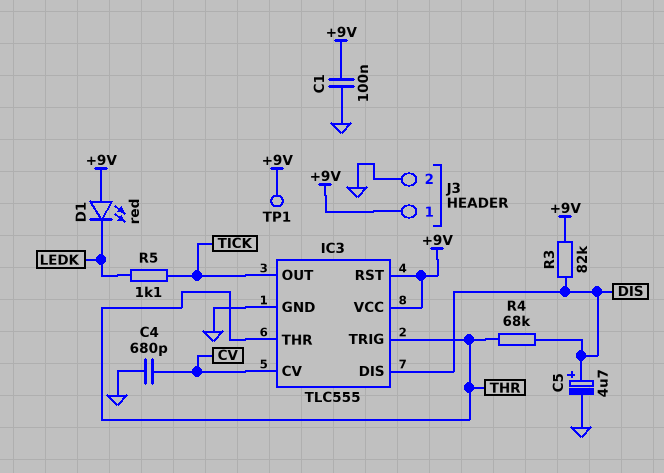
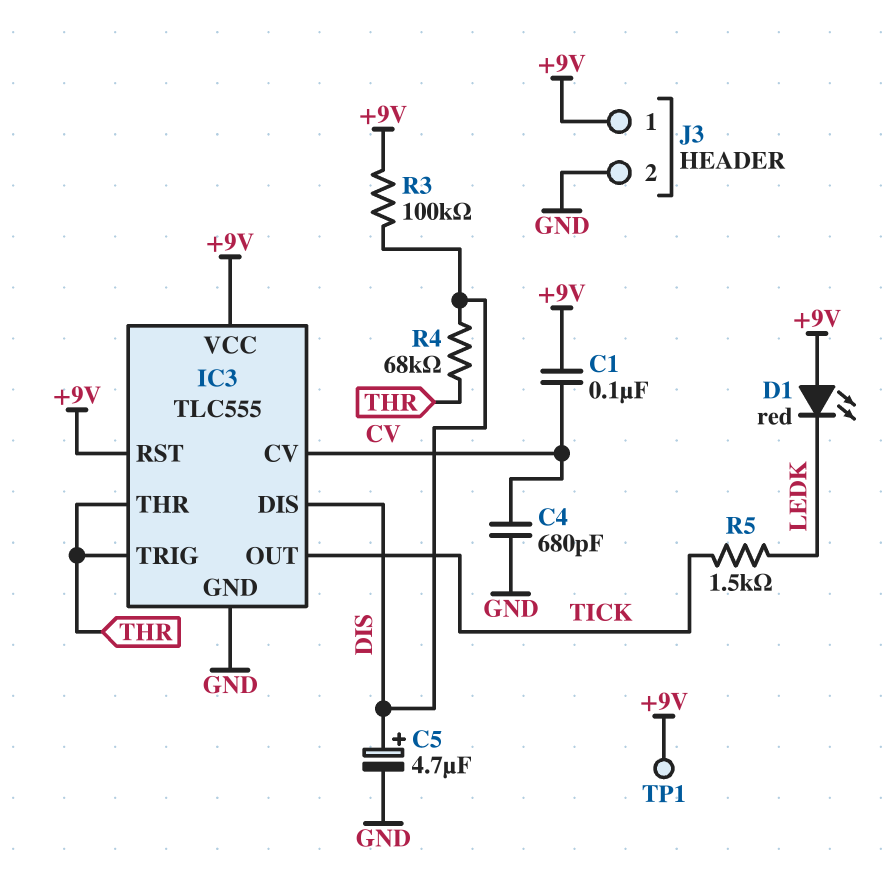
C1: 100nF (+9V, GND) -> 100nF (+9V, CV)
R3: 82k (+9V, DIS) -> 100k (+9V, DIS)
R5: 1.1k (LEDK, TICK) -> 1.5k (LEDK, TICK)

